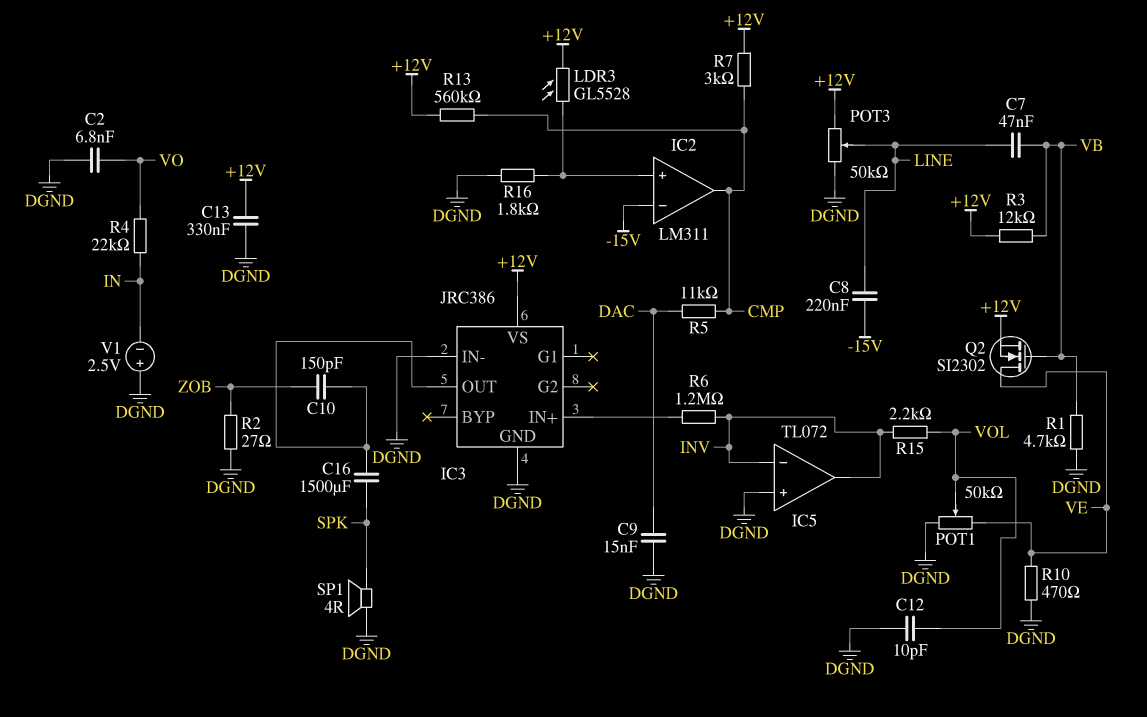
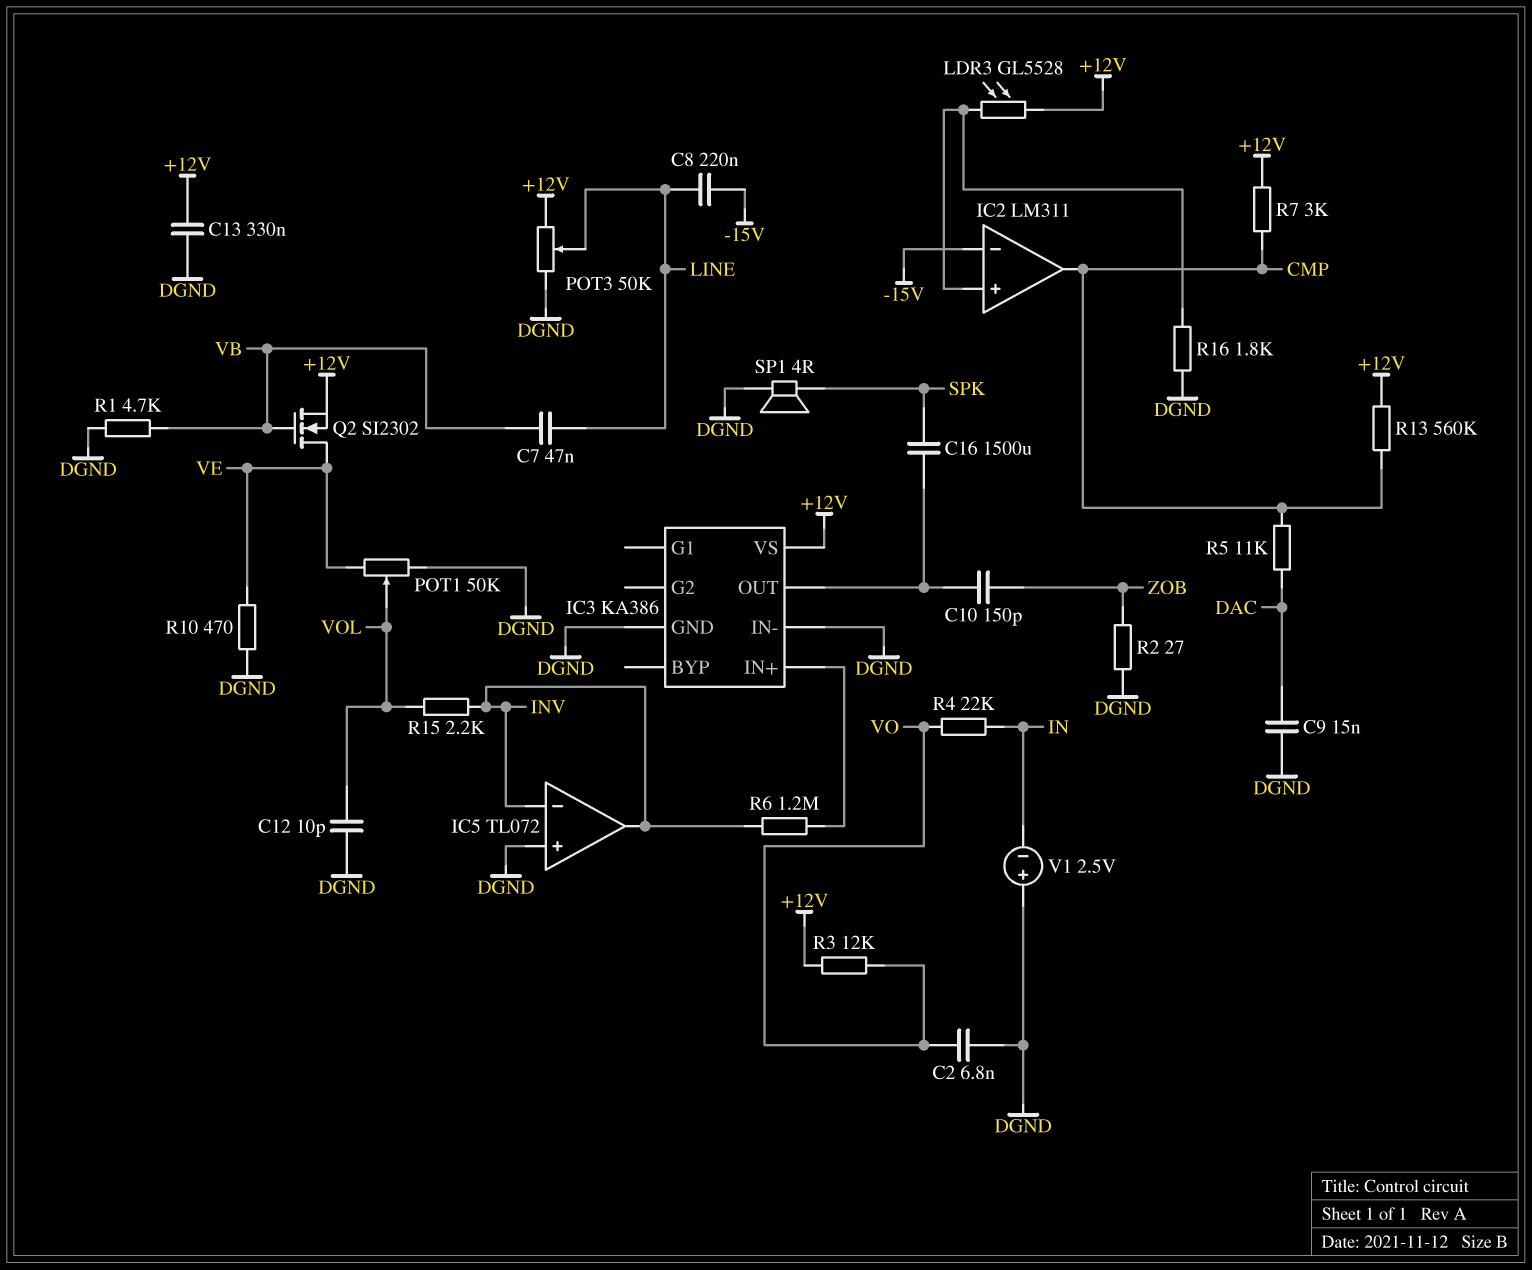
IC3: JRC386 -> KA386
R3: 12k (+12V, VB) -> 12k (+12V, VO)

